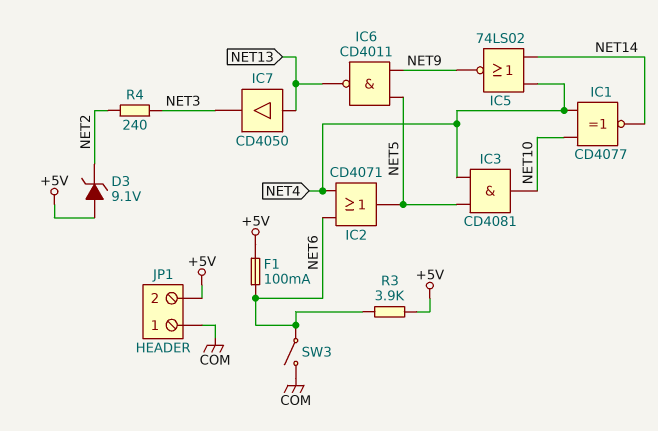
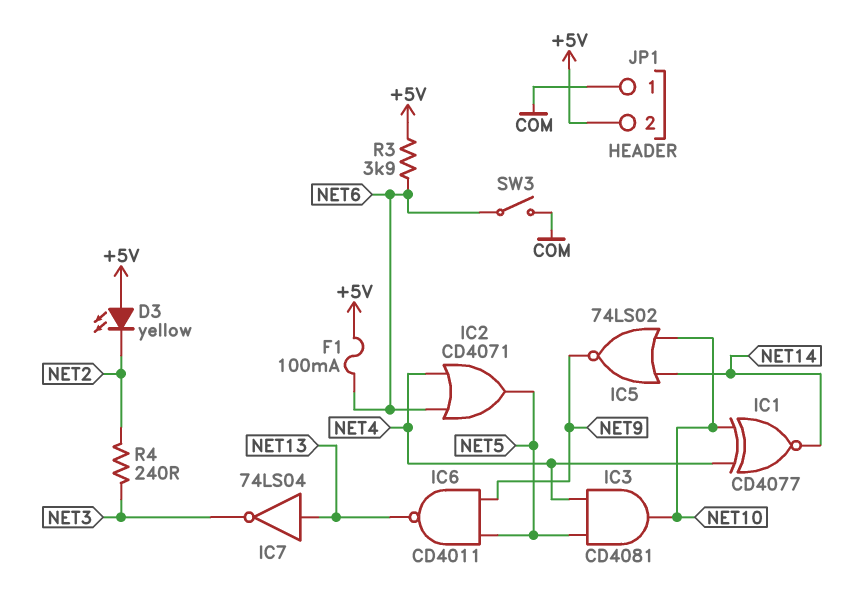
D3: zener 9.1V (A +5V, K NET2) -> LED yellow (A +5V, K NET2)
IC5: NOR 74LS02 (in NET4, in NET14, out NET9) -> NOR 74LS02 (in NET10, in NET14, out NET9)
IC7: buffer CD4050 (in NET13, out NET3) -> NOT 74LS04 (in NET13, out NET3)

